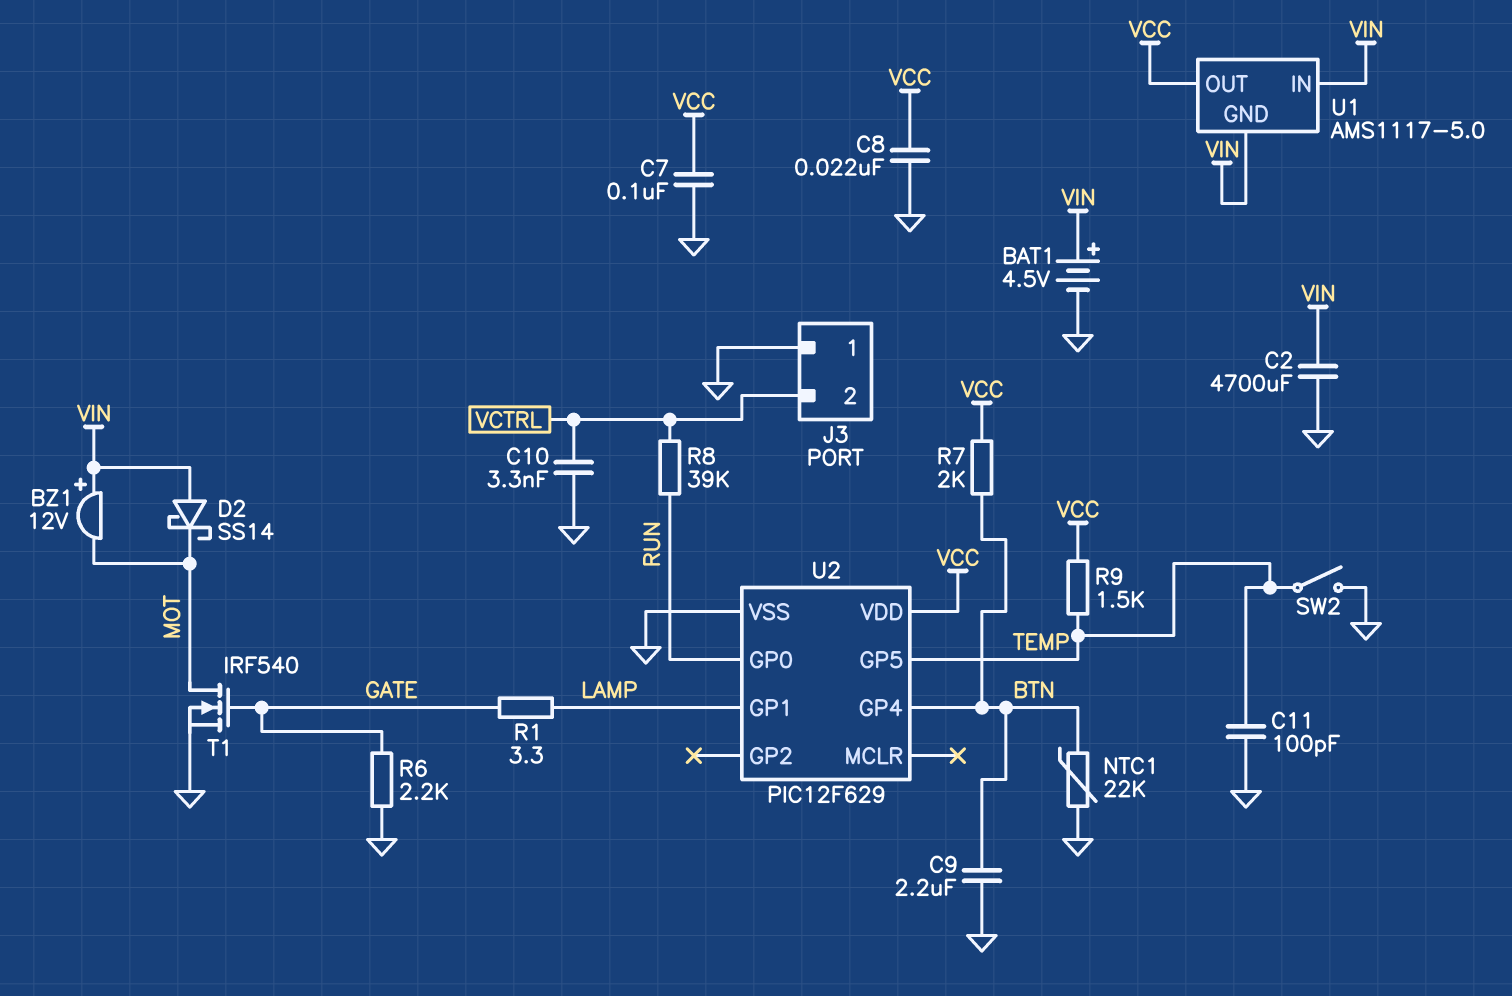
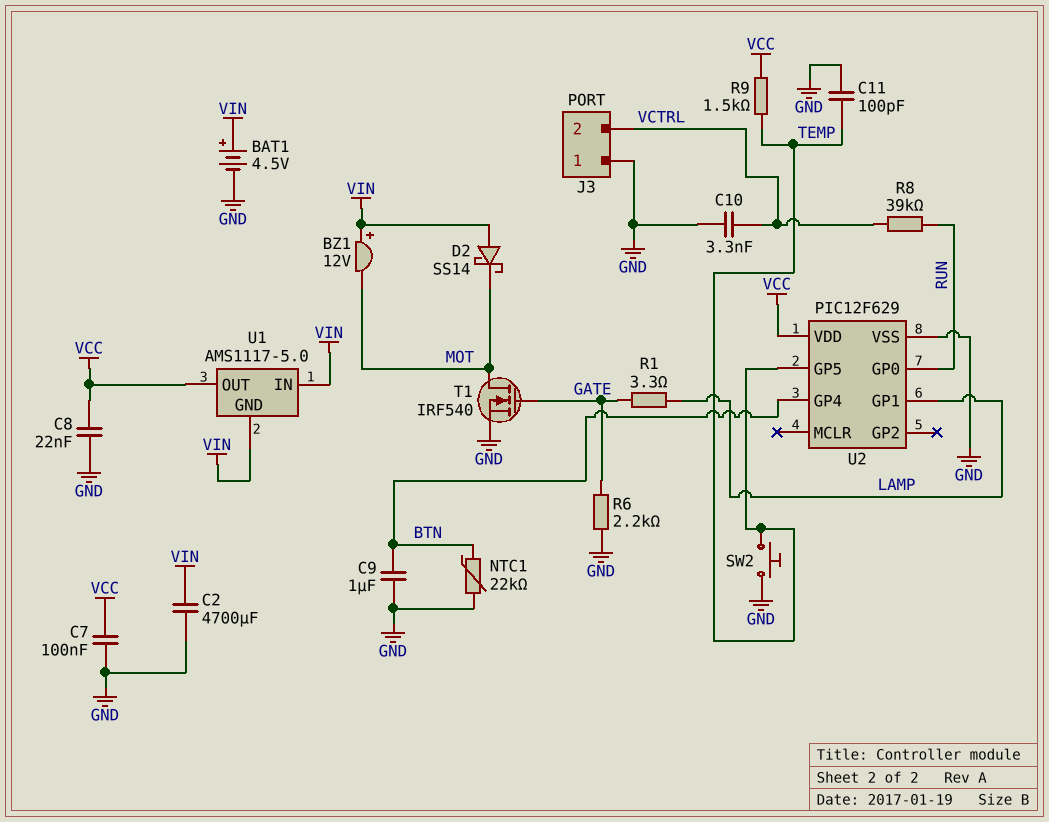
C9: 2.2uF (BTN, GND) -> 1uF (BTN, GND)
R7: 2k (BTN, VCC) -> none
SW2: switch (GND, TEMP) -> button (GND, TEMP)

